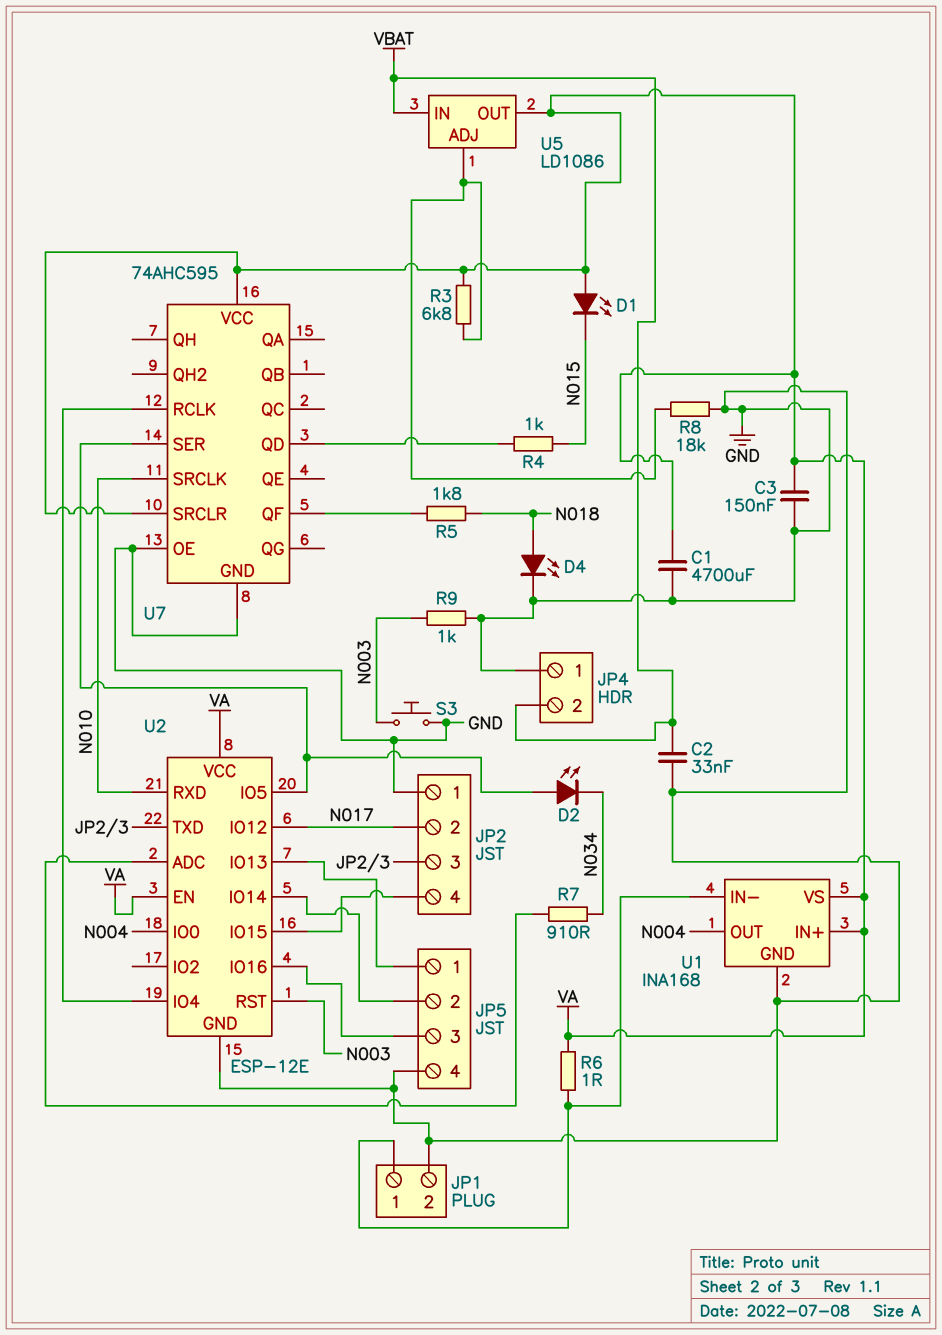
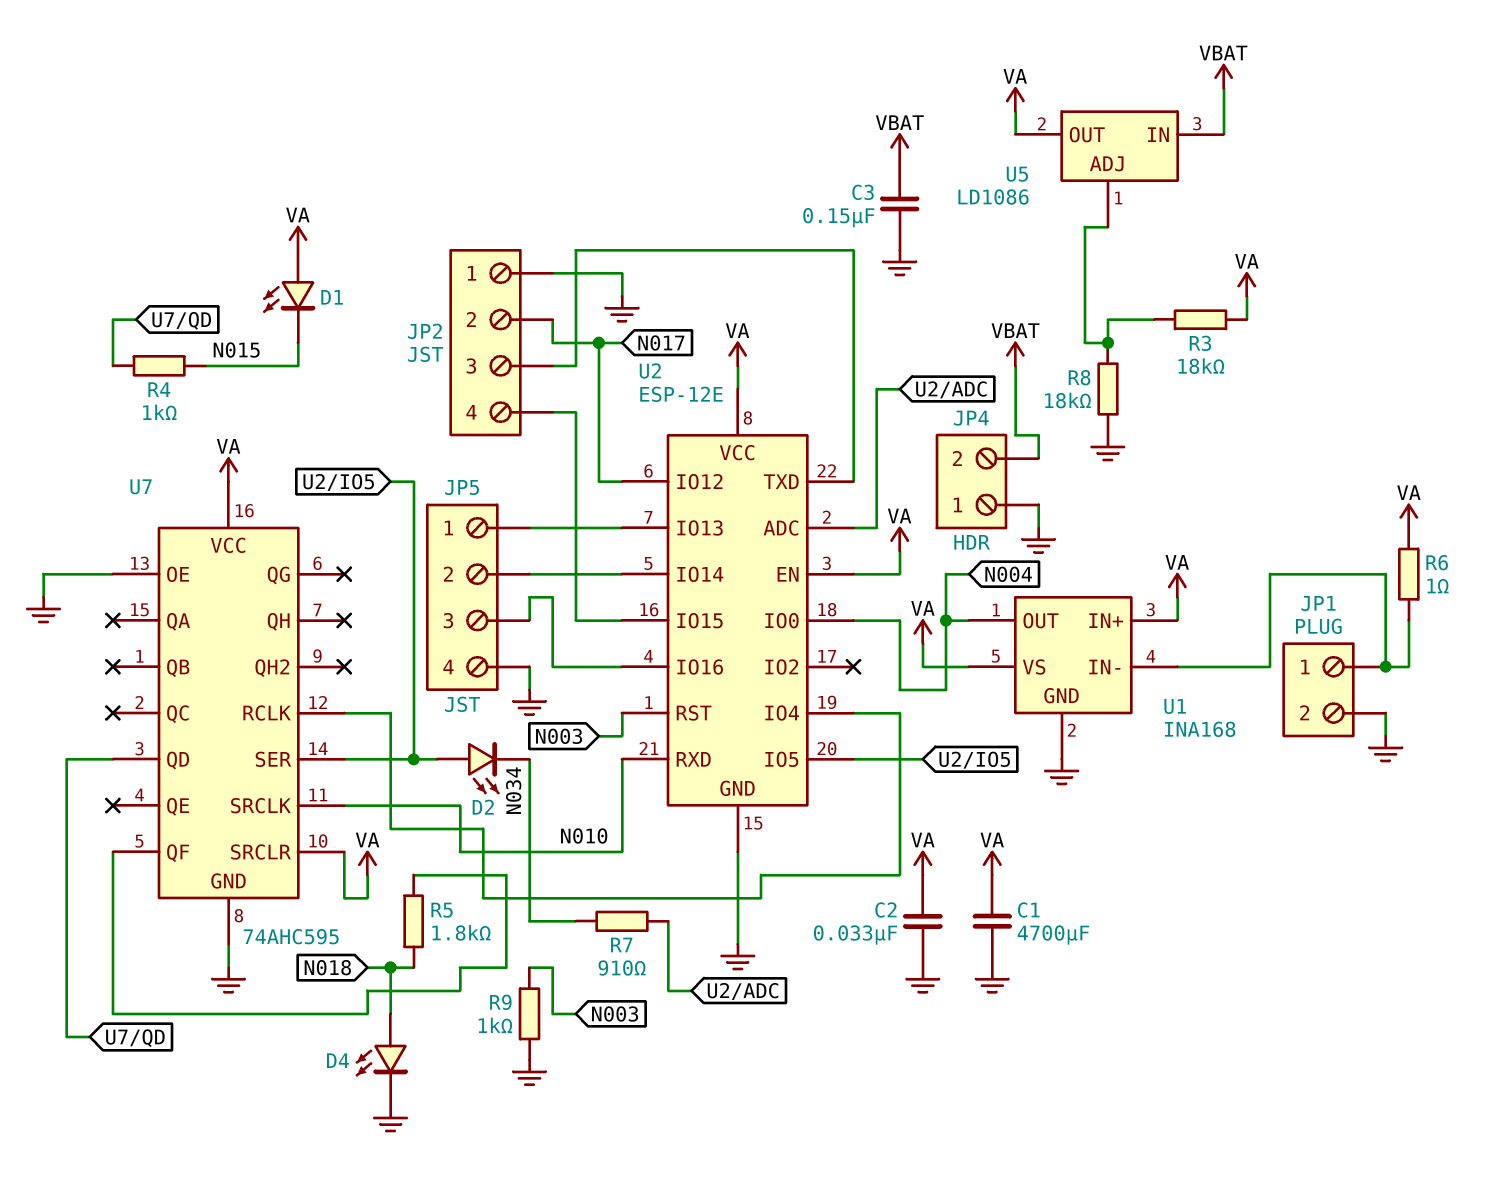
C2: 33nF (GND, VBAT) -> 33nF (GND, VA)
C3: 150nF (GND, VA) -> 150nF (GND, VBAT)
R3: 6.8k (U5/ADJ, VA) -> 18k (U5/ADJ, VA)
S3: button (GND, N003) -> none

